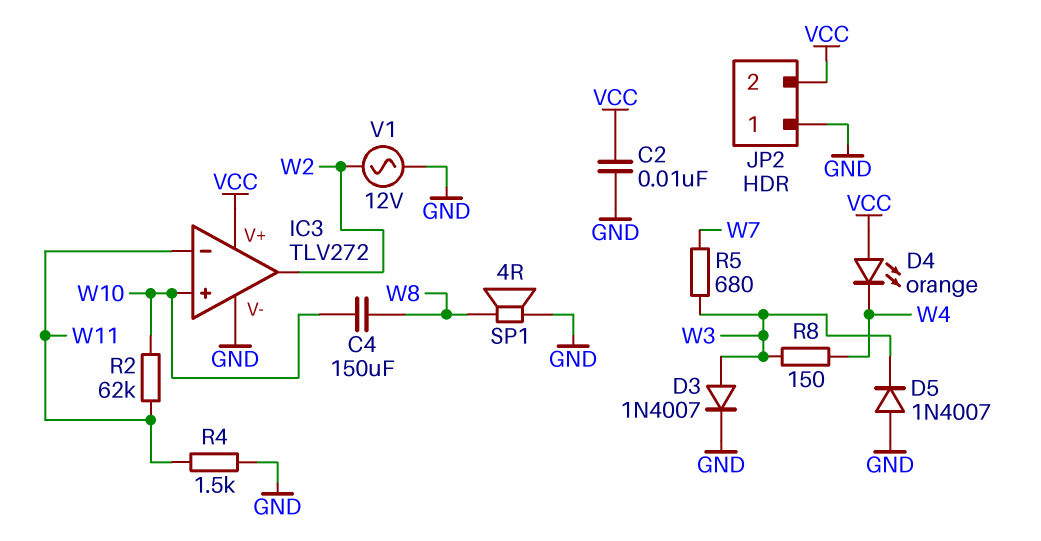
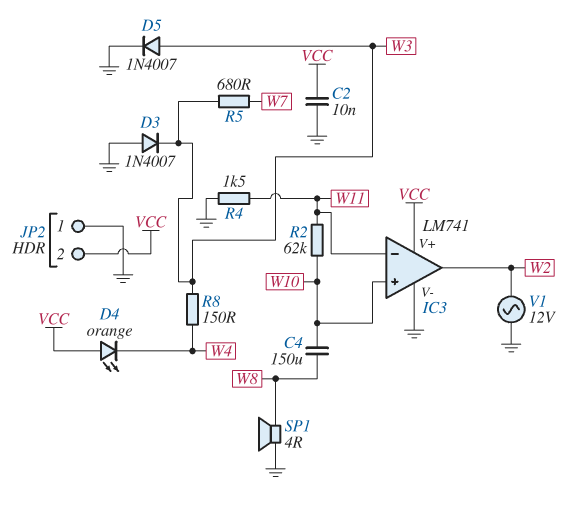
D3: diode 1N4007 (A W3, K GND) -> diode 1N4007 (A GND, K W3)
D5: diode 1N4007 (A GND, K W3) -> diode 1N4007 (A W3, K GND)
IC3: TLV272 -> LM741

